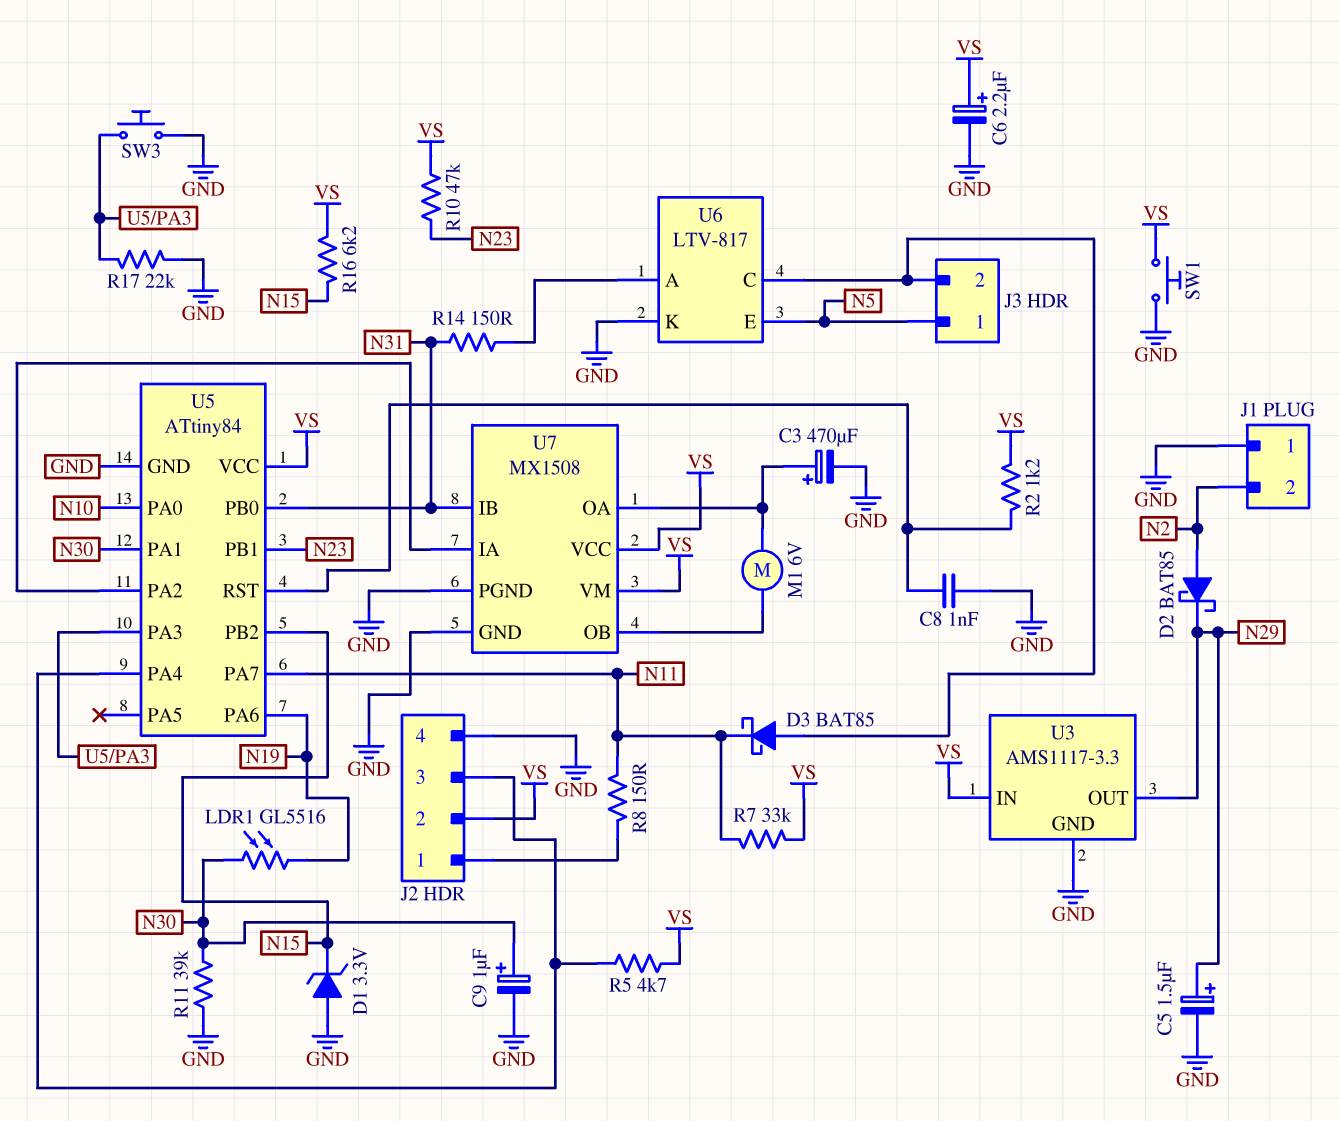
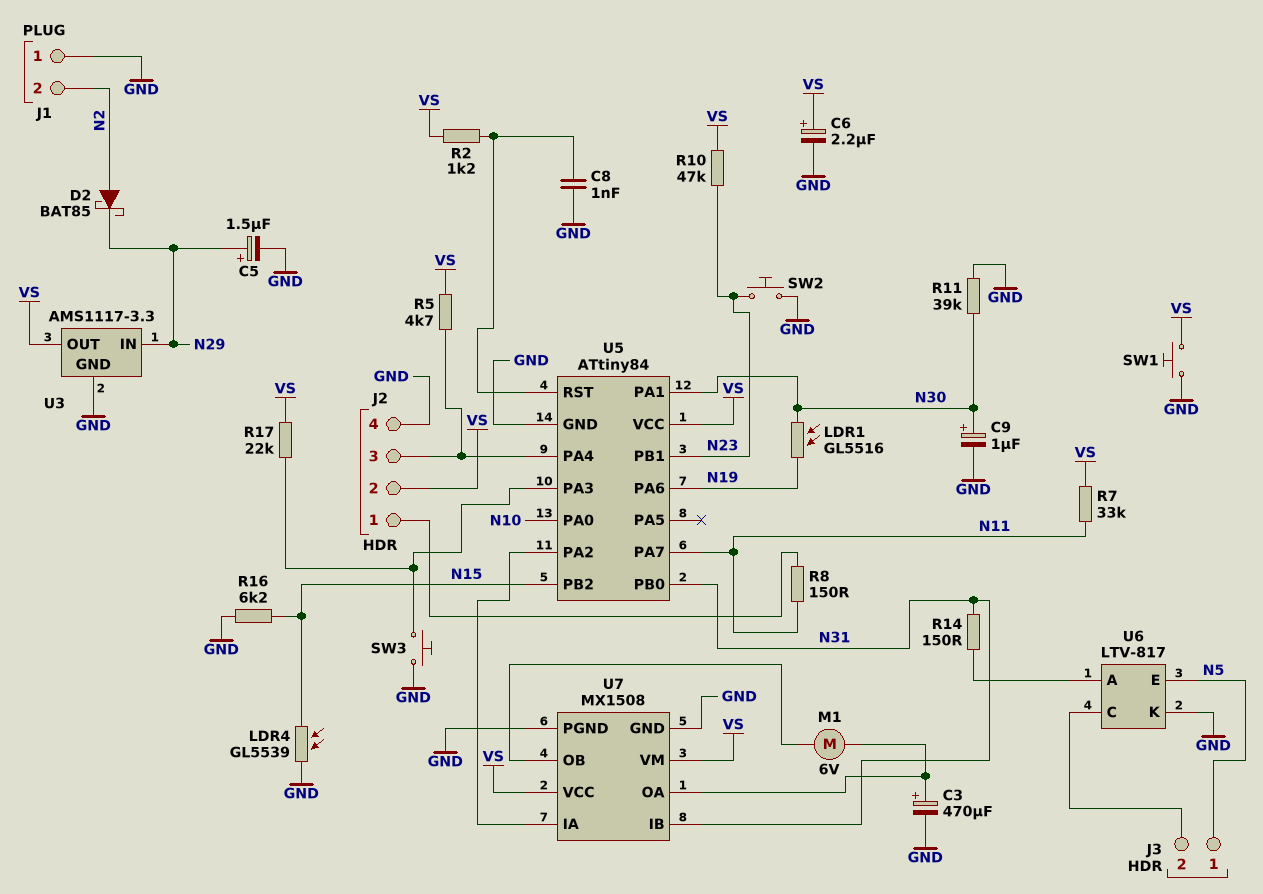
D1: zener 3.3V (A GND, K N15) -> none
D3: schottky BAT85 (A J3/2, K N11) -> none
LDR4: none -> GL5539 (GND, N15)
R16: 6.2k (N15, VS) -> 6.2k (GND, N15)
R17: 22k (GND, U5/PA3) -> 22k (U5/PA3, VS)
SW2: none -> button (GND, N23)
U3 pin IN: VS -> N29
U3 pin OUT: N29 -> VS

